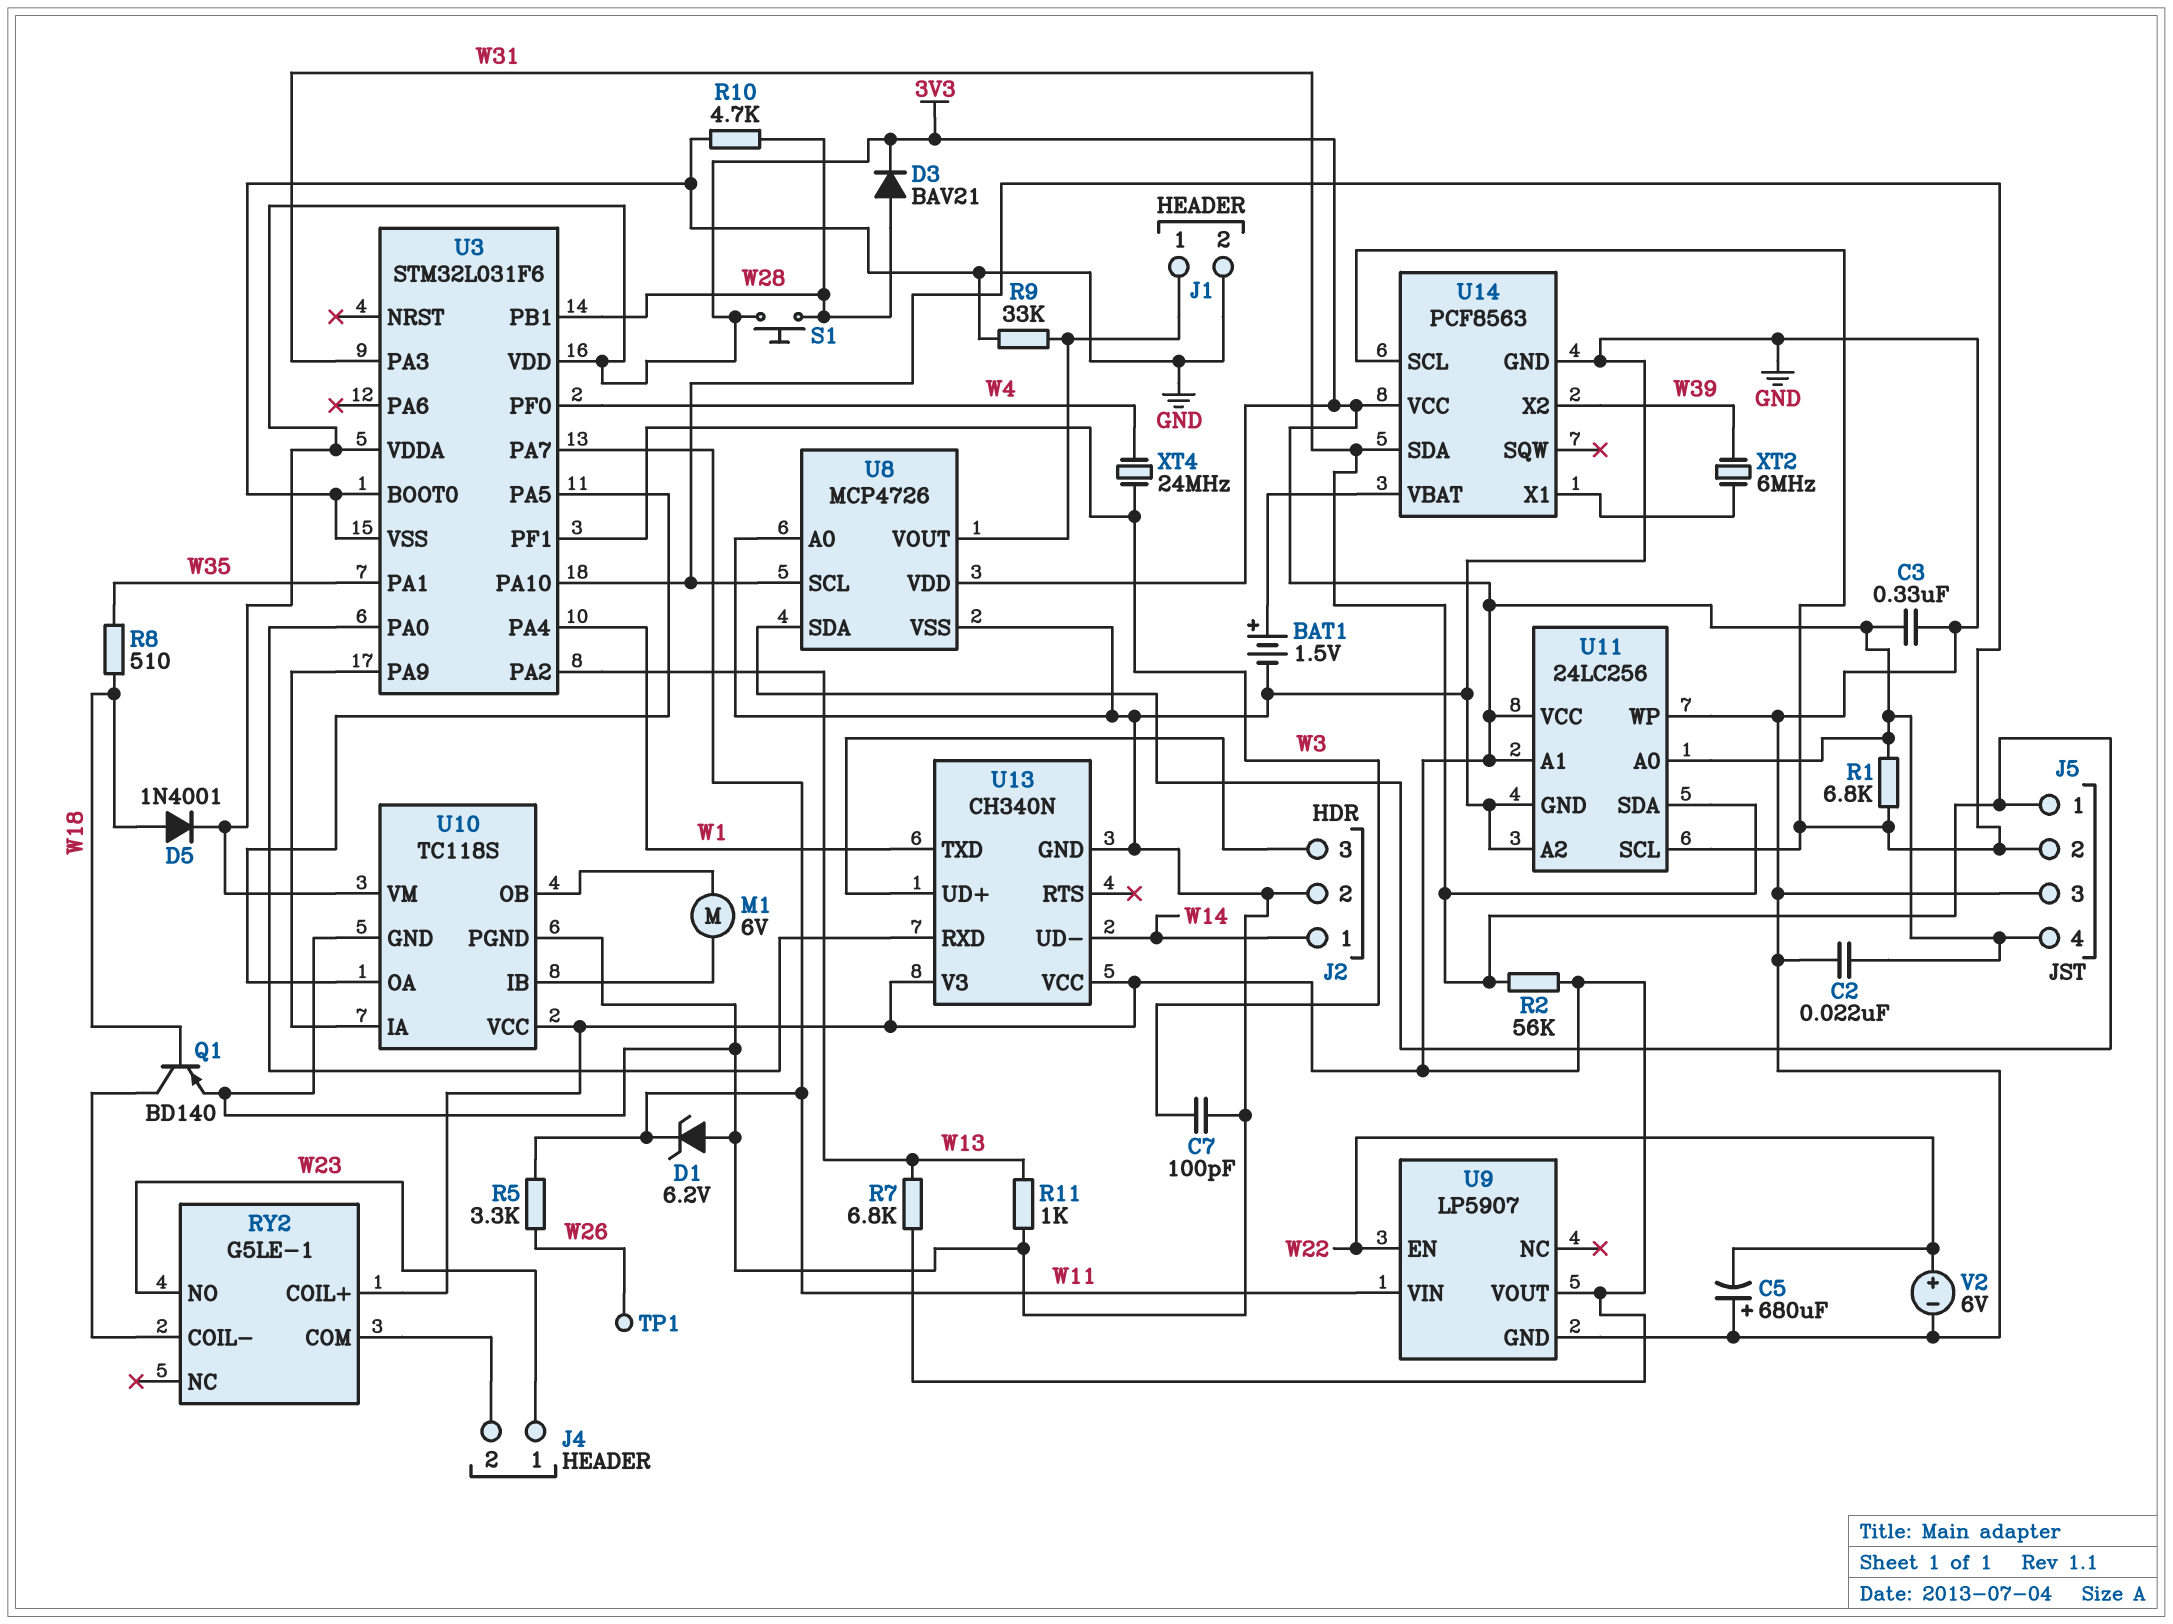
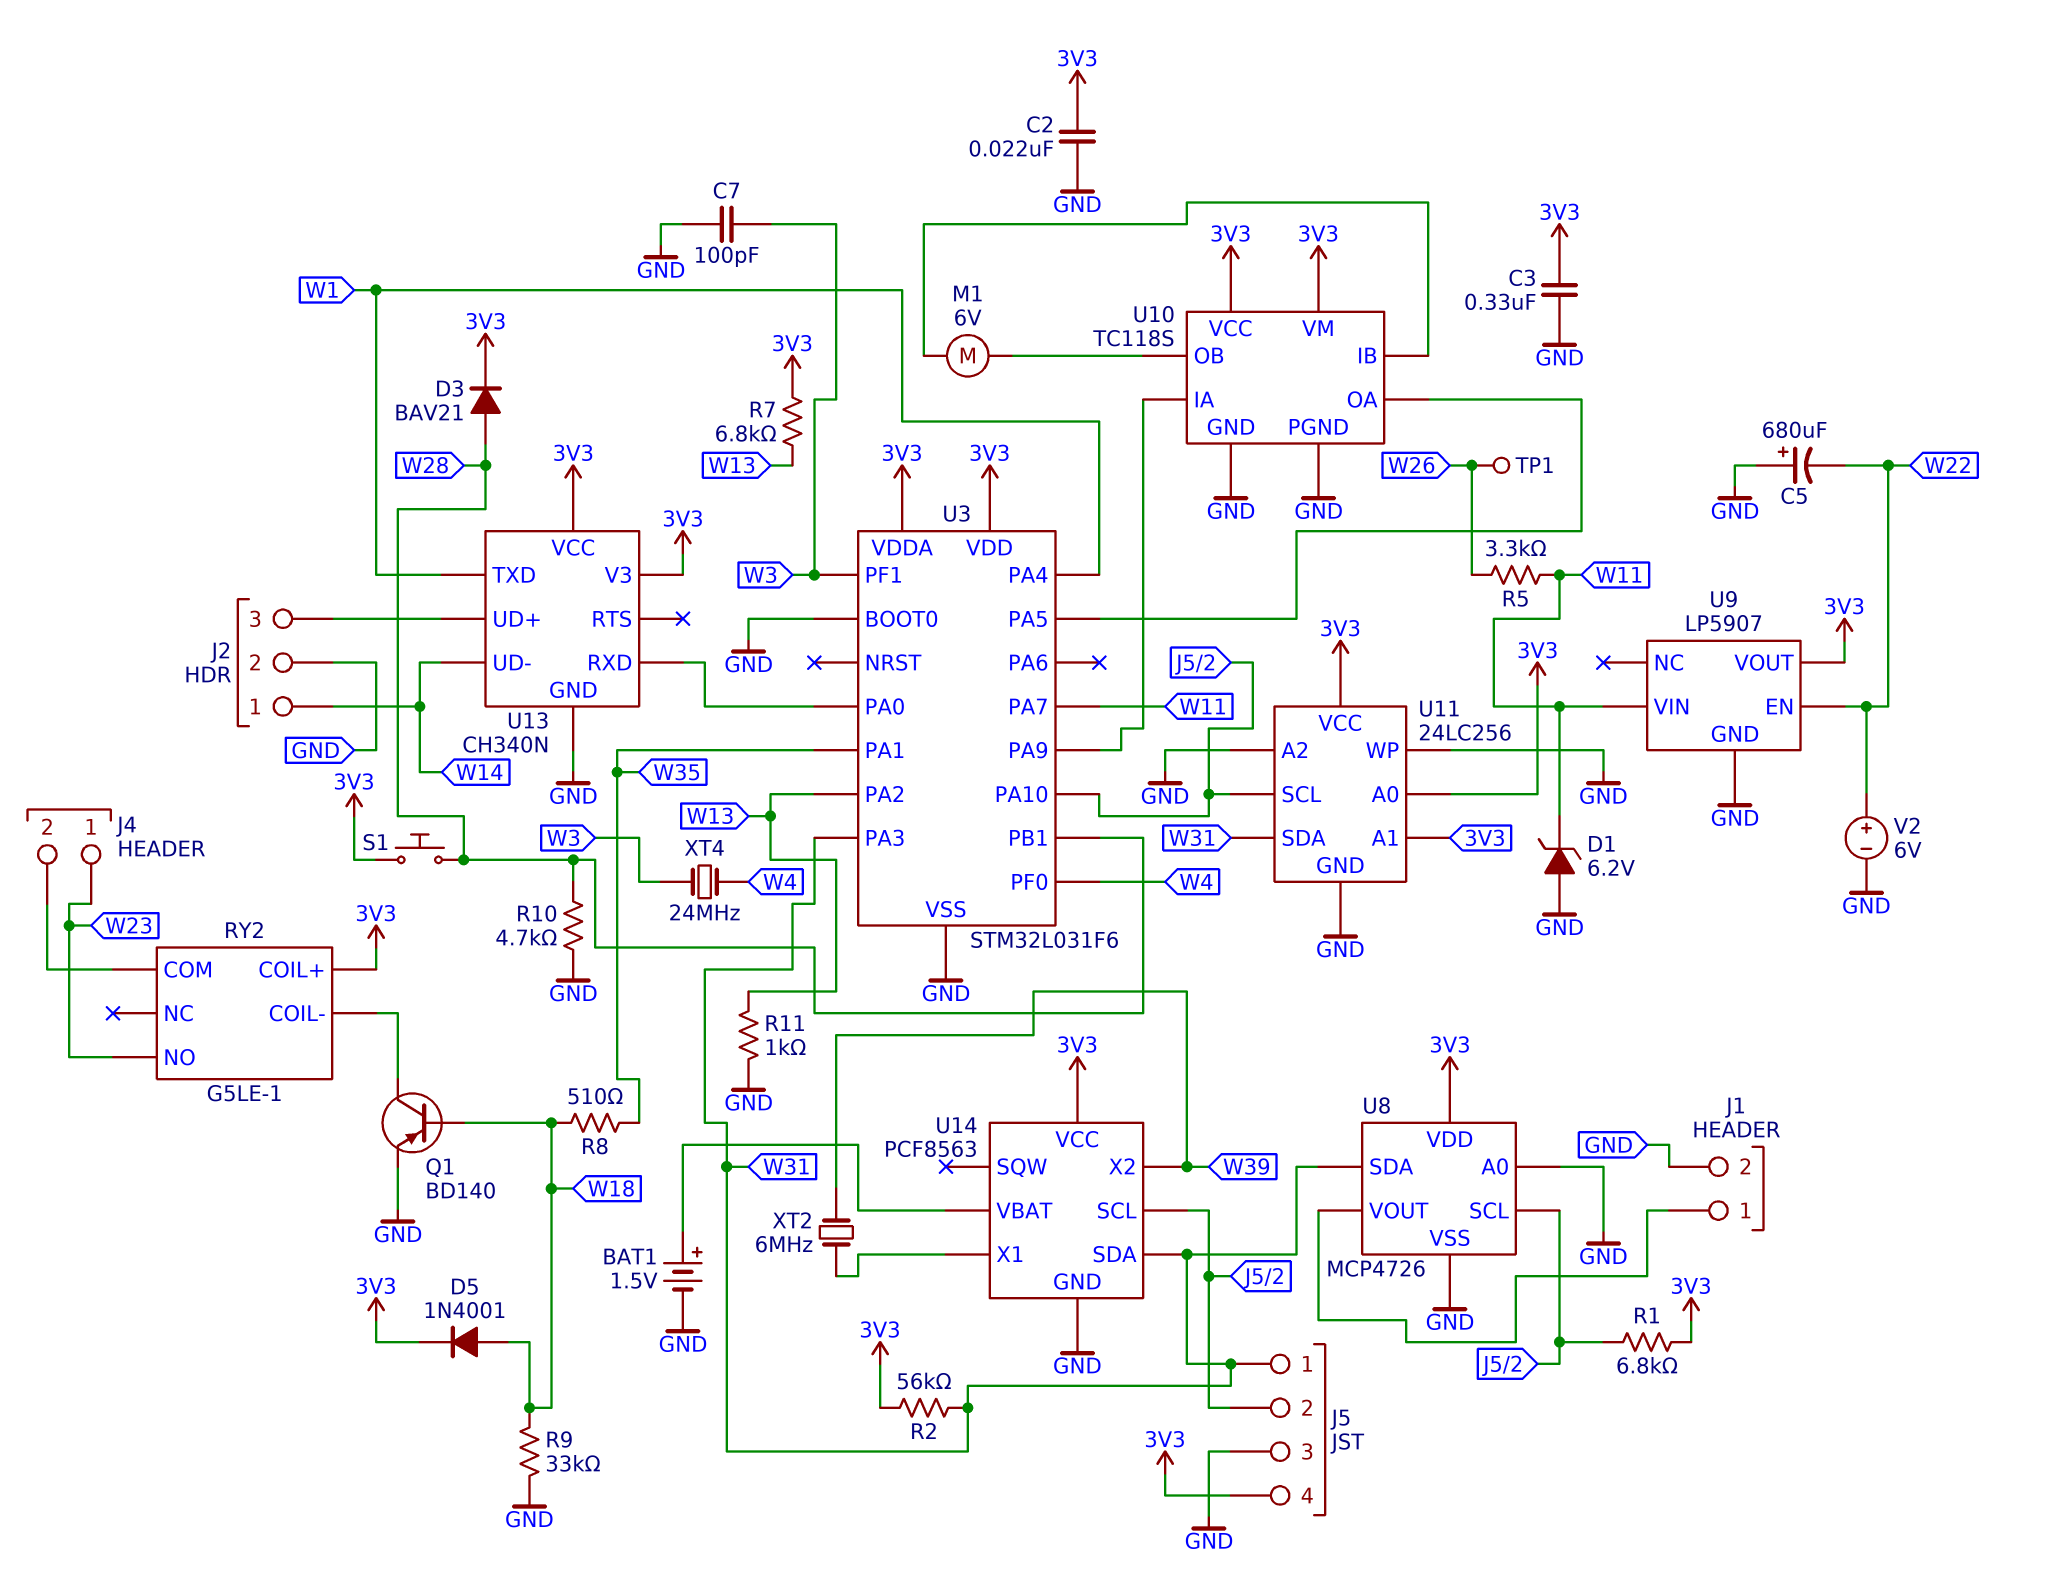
R9: 33k (GND, J1/1) -> 33k (GND, W18)

